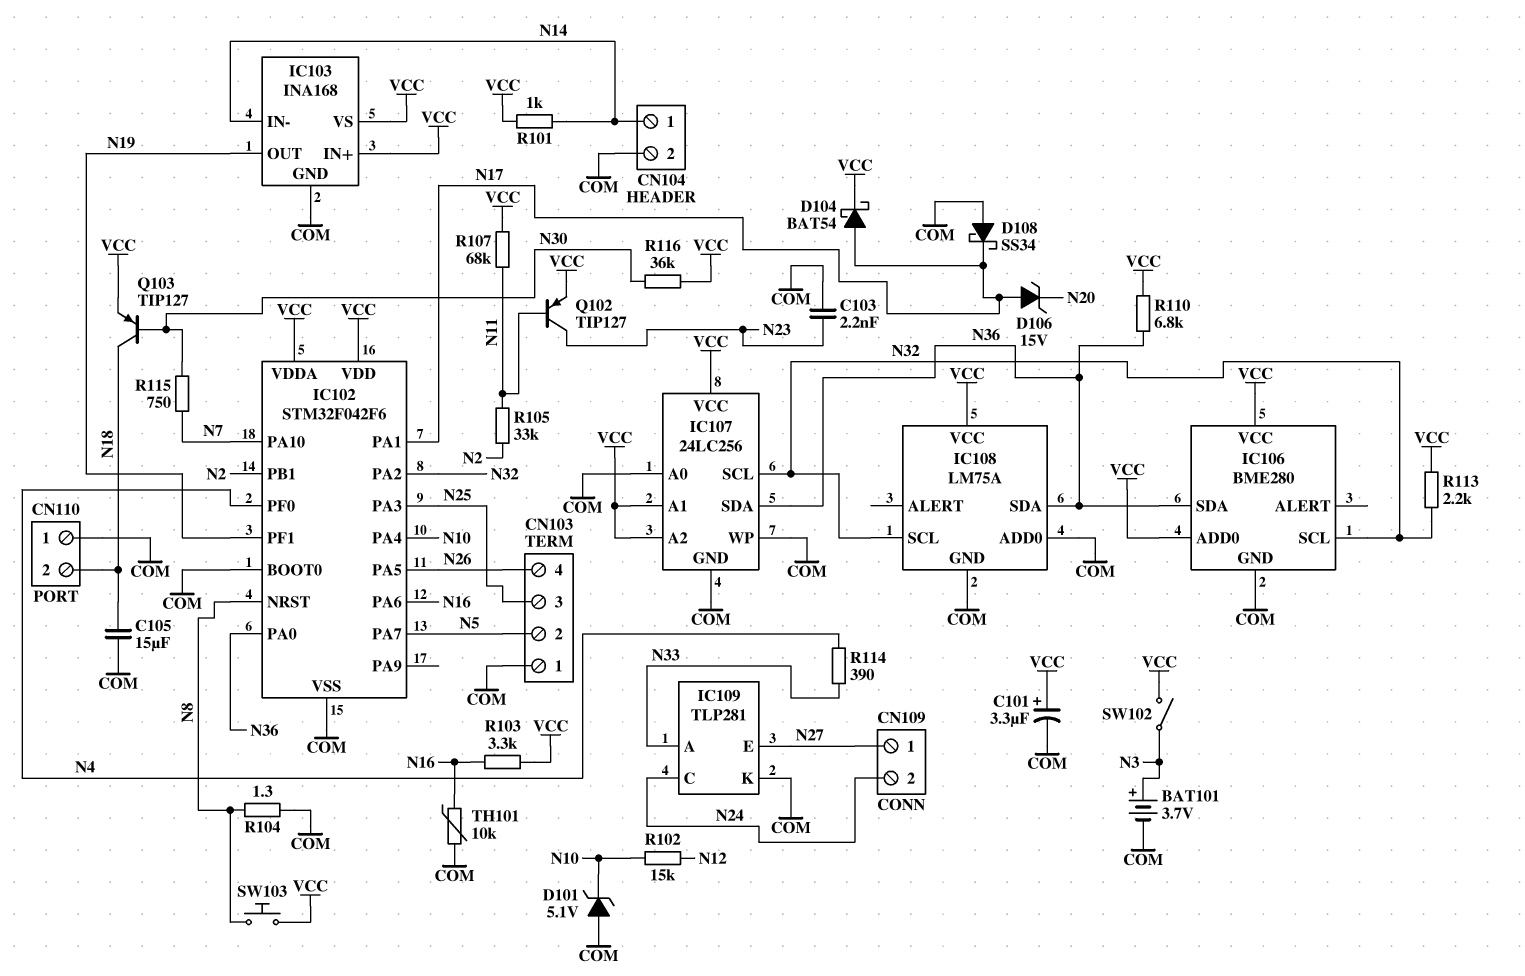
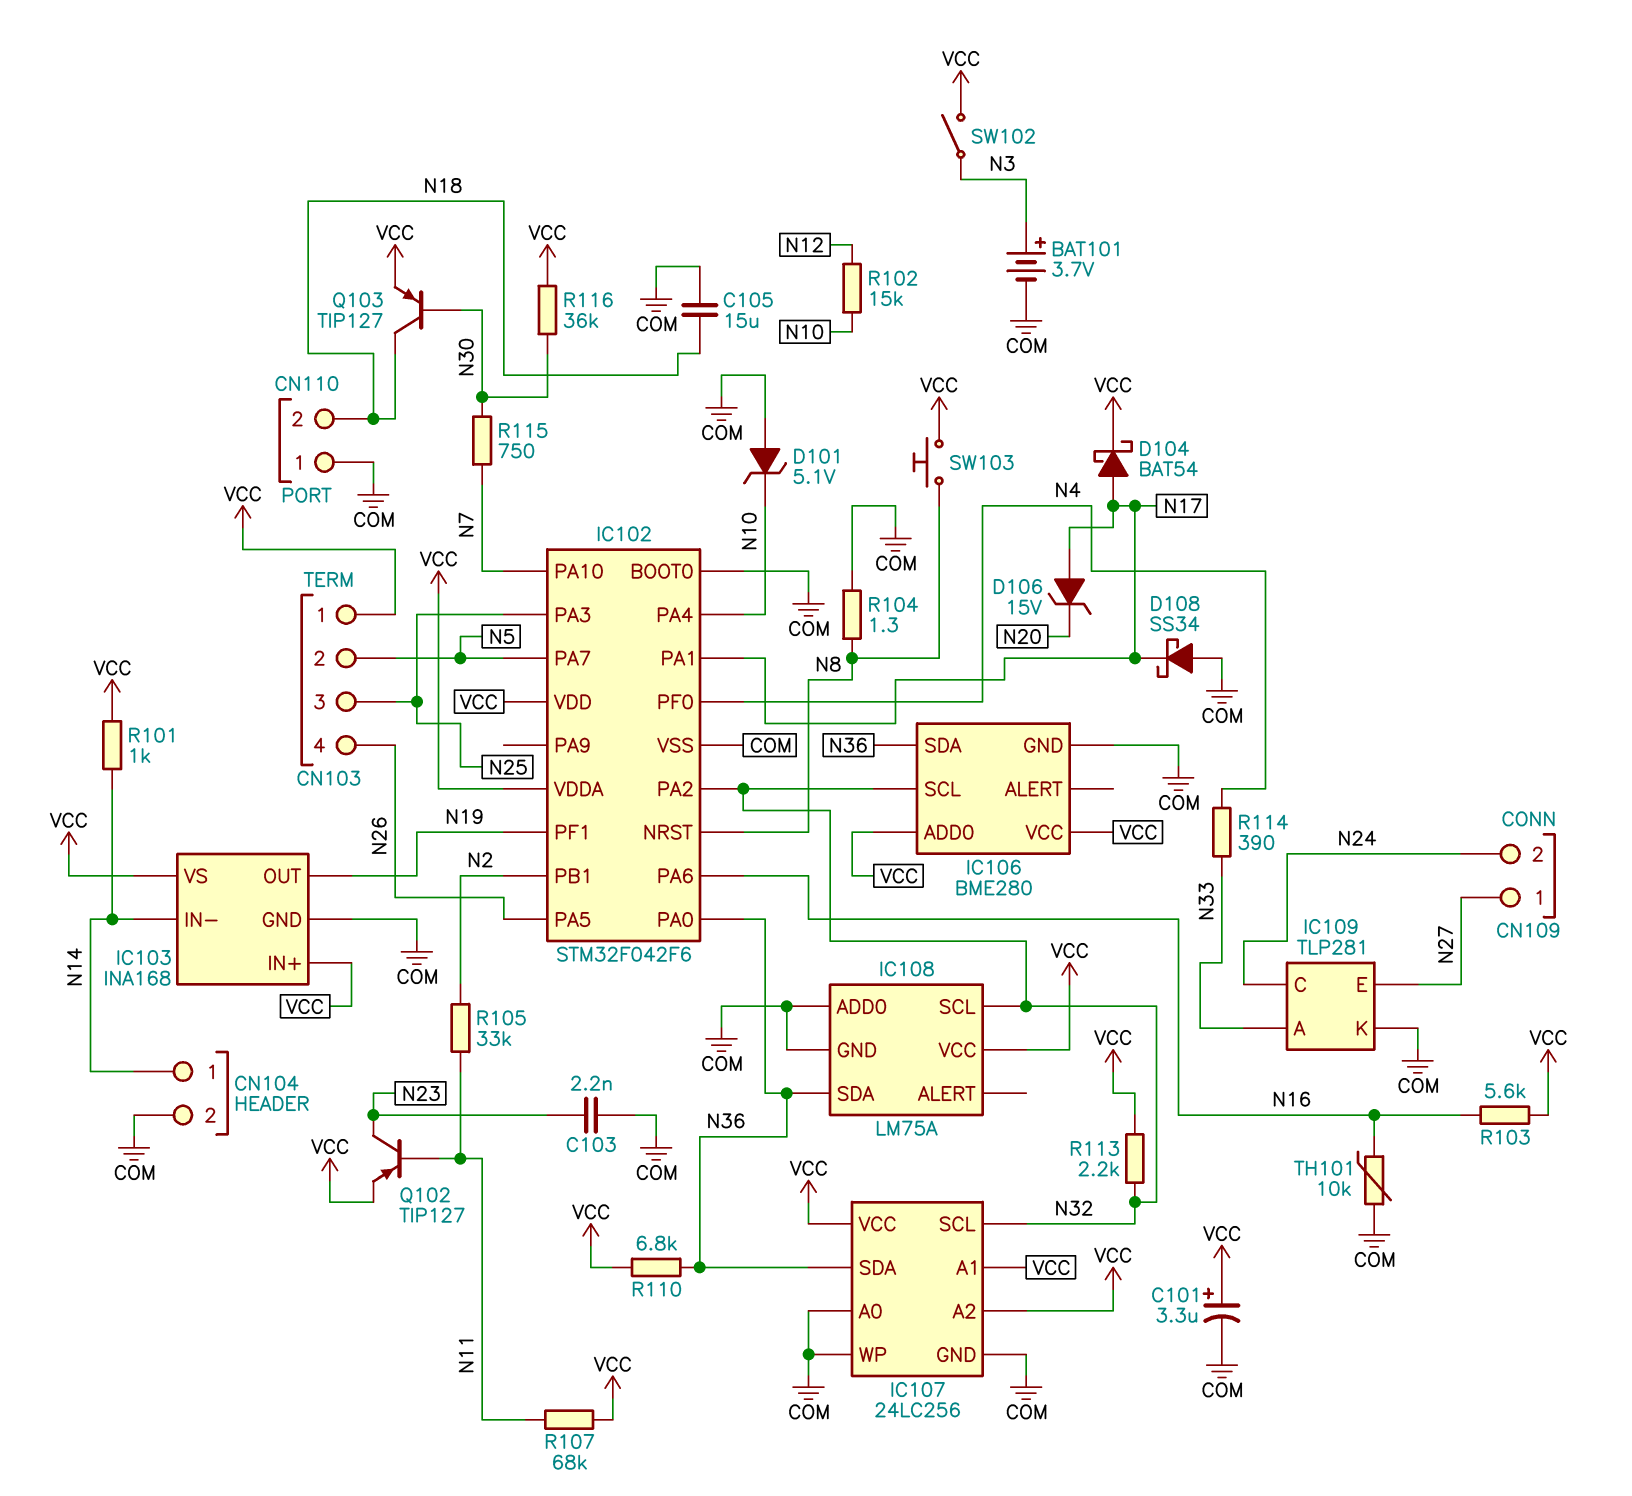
CN103 pin 1: COM -> VCC
R103: 3.3k (N16, VCC) -> 5.6k (N16, VCC)

